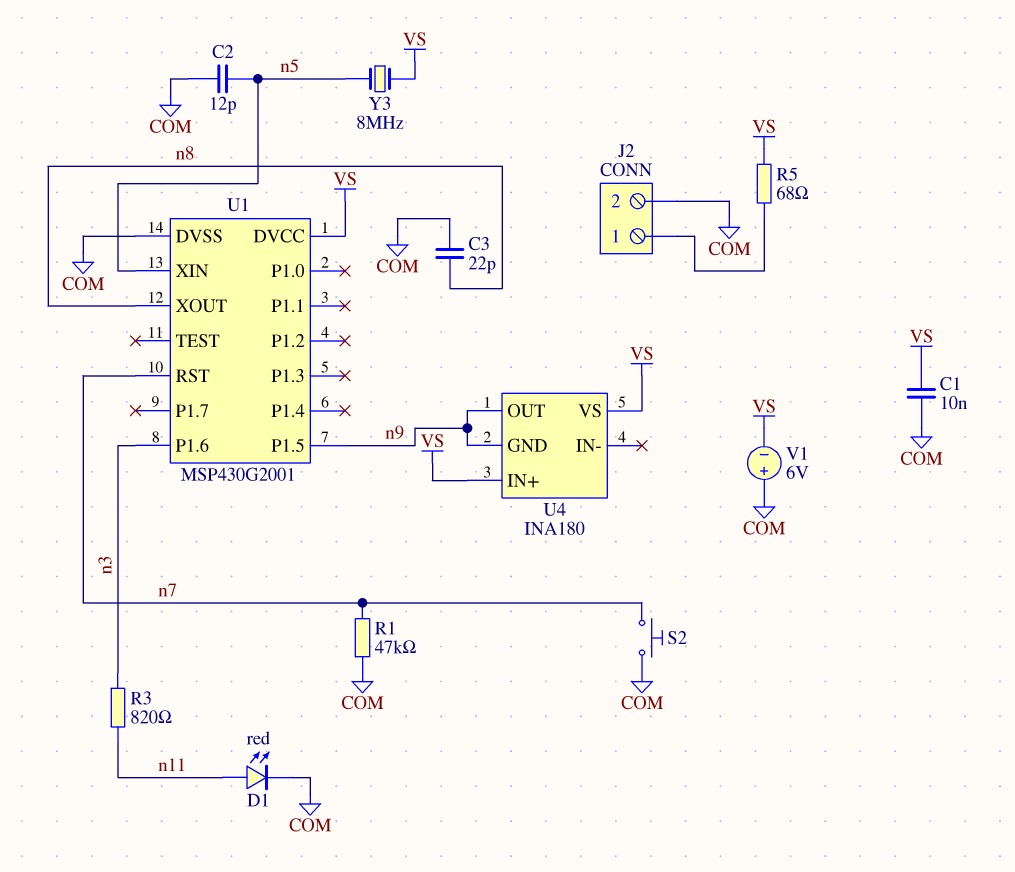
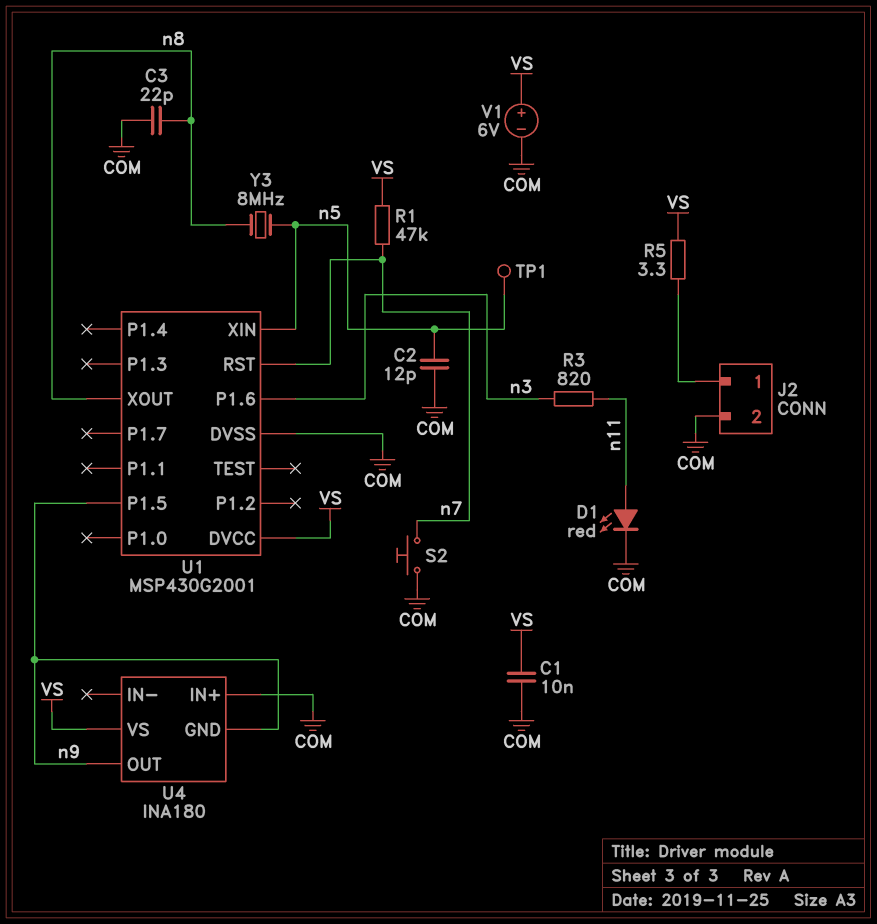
R1: 47k (COM, n7) -> 47k (VS, n7)
R5: 68 (J2/1, VS) -> 3.3 (J2/1, VS)
TP1: none -> test point (n5)
U4 pin IN+: VS -> COM
V1: 6V (plus COM, minus VS) -> 6V (plus VS, minus COM)
Y3: 8MHz (VS, n5) -> 8MHz (n5, n8)

